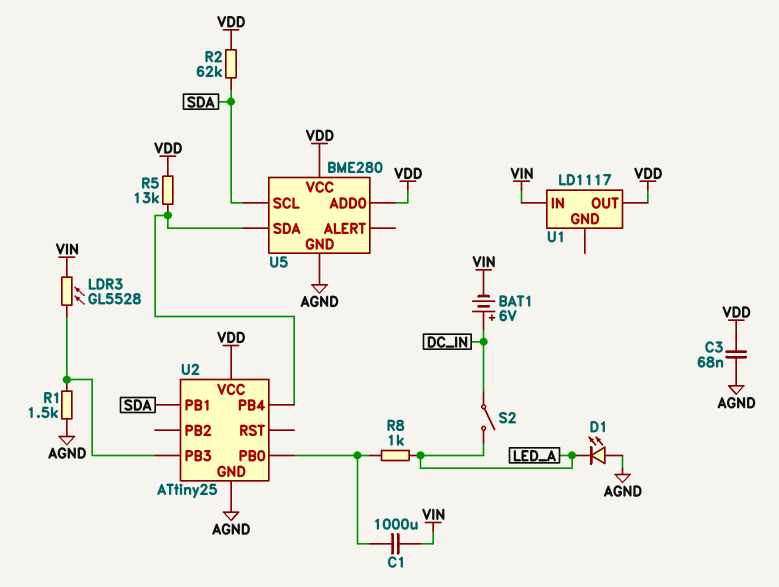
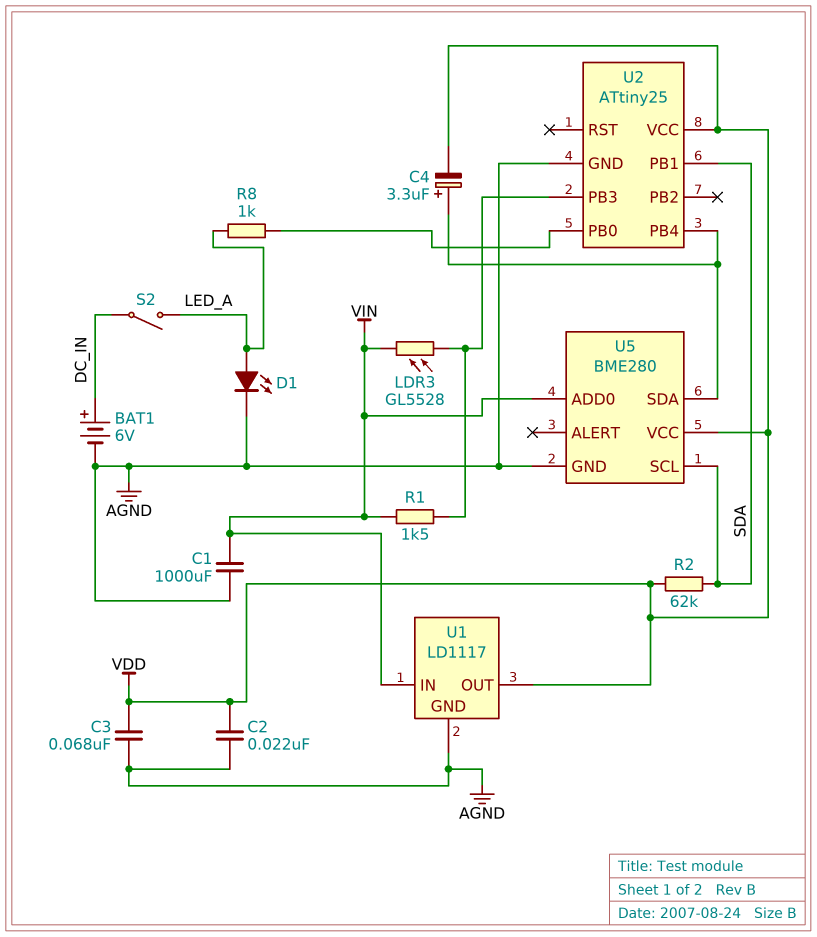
BAT1: 6V (plus DC_IN, minus VIN) -> 6V (plus DC_IN, minus AGND)
C1: 1000uF (U2/PB0, VIN) -> 1000uF (AGND, VIN)
C2: none -> 22nF (AGND, VDD)
C4: none -> 3.3uF (plus U2/PB4, minus VDD)
D1: LED (A AGND, K LED_A) -> LED (A LED_A, K AGND)
R1: 1.5k (AGND, U2/PB3) -> 1.5k (U2/PB3, VIN)
R5: 13k (U2/PB4, VDD) -> none
U1 pin GND: none -> AGND
U5 pin ADD0: VDD -> VIN

